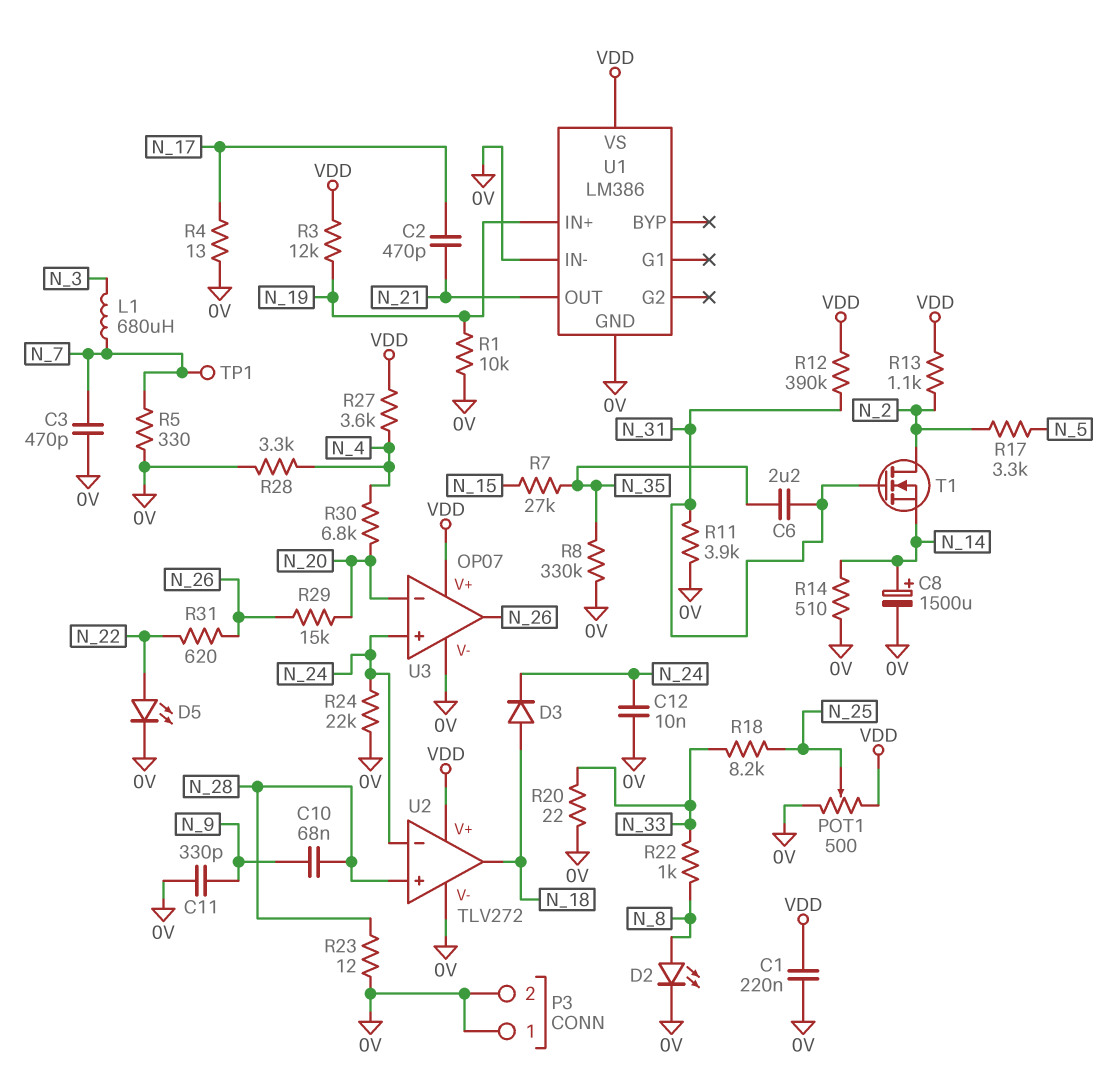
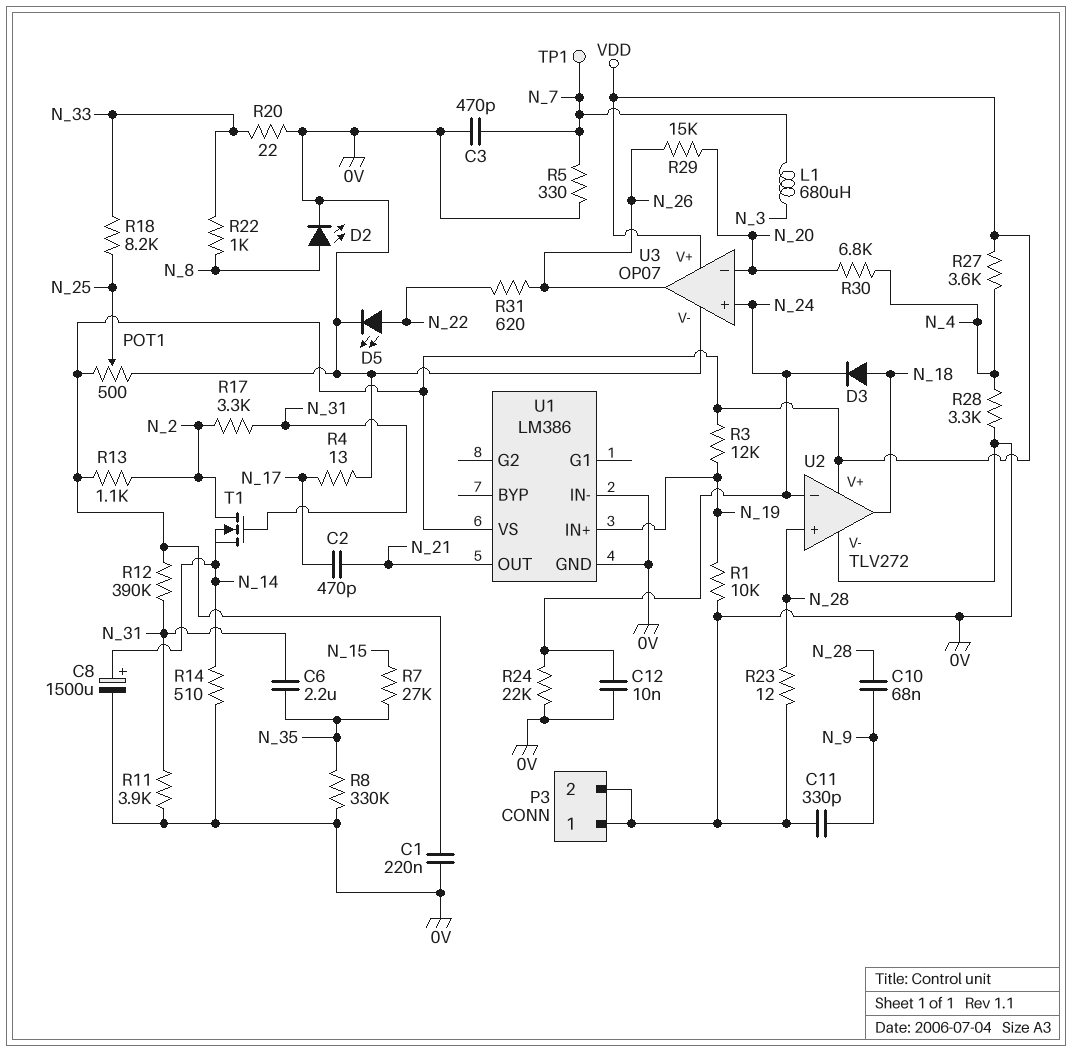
R17: 3.3k (N_2, N_5) -> 3.3k (N_2, N_31)

